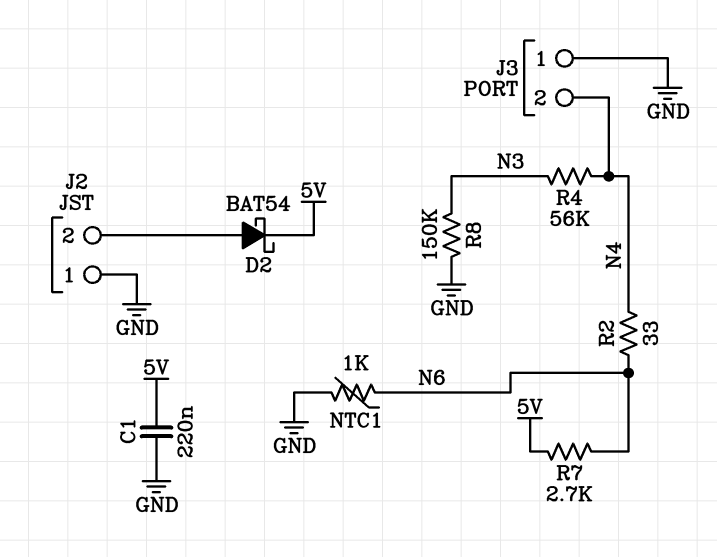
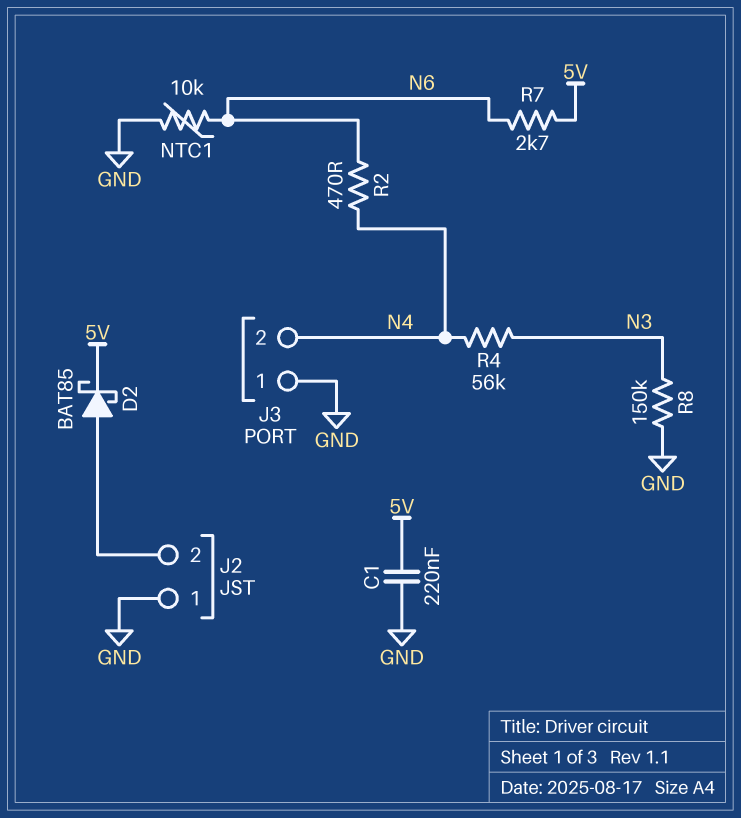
D2: schottky BAT54 (A J2/2, K 5V) -> schottky BAT85 (A J2/2, K 5V)
NTC1: 1k (GND, N6) -> 10k (GND, N6)
R2: 33 (N4, N6) -> 470 (N4, N6)

